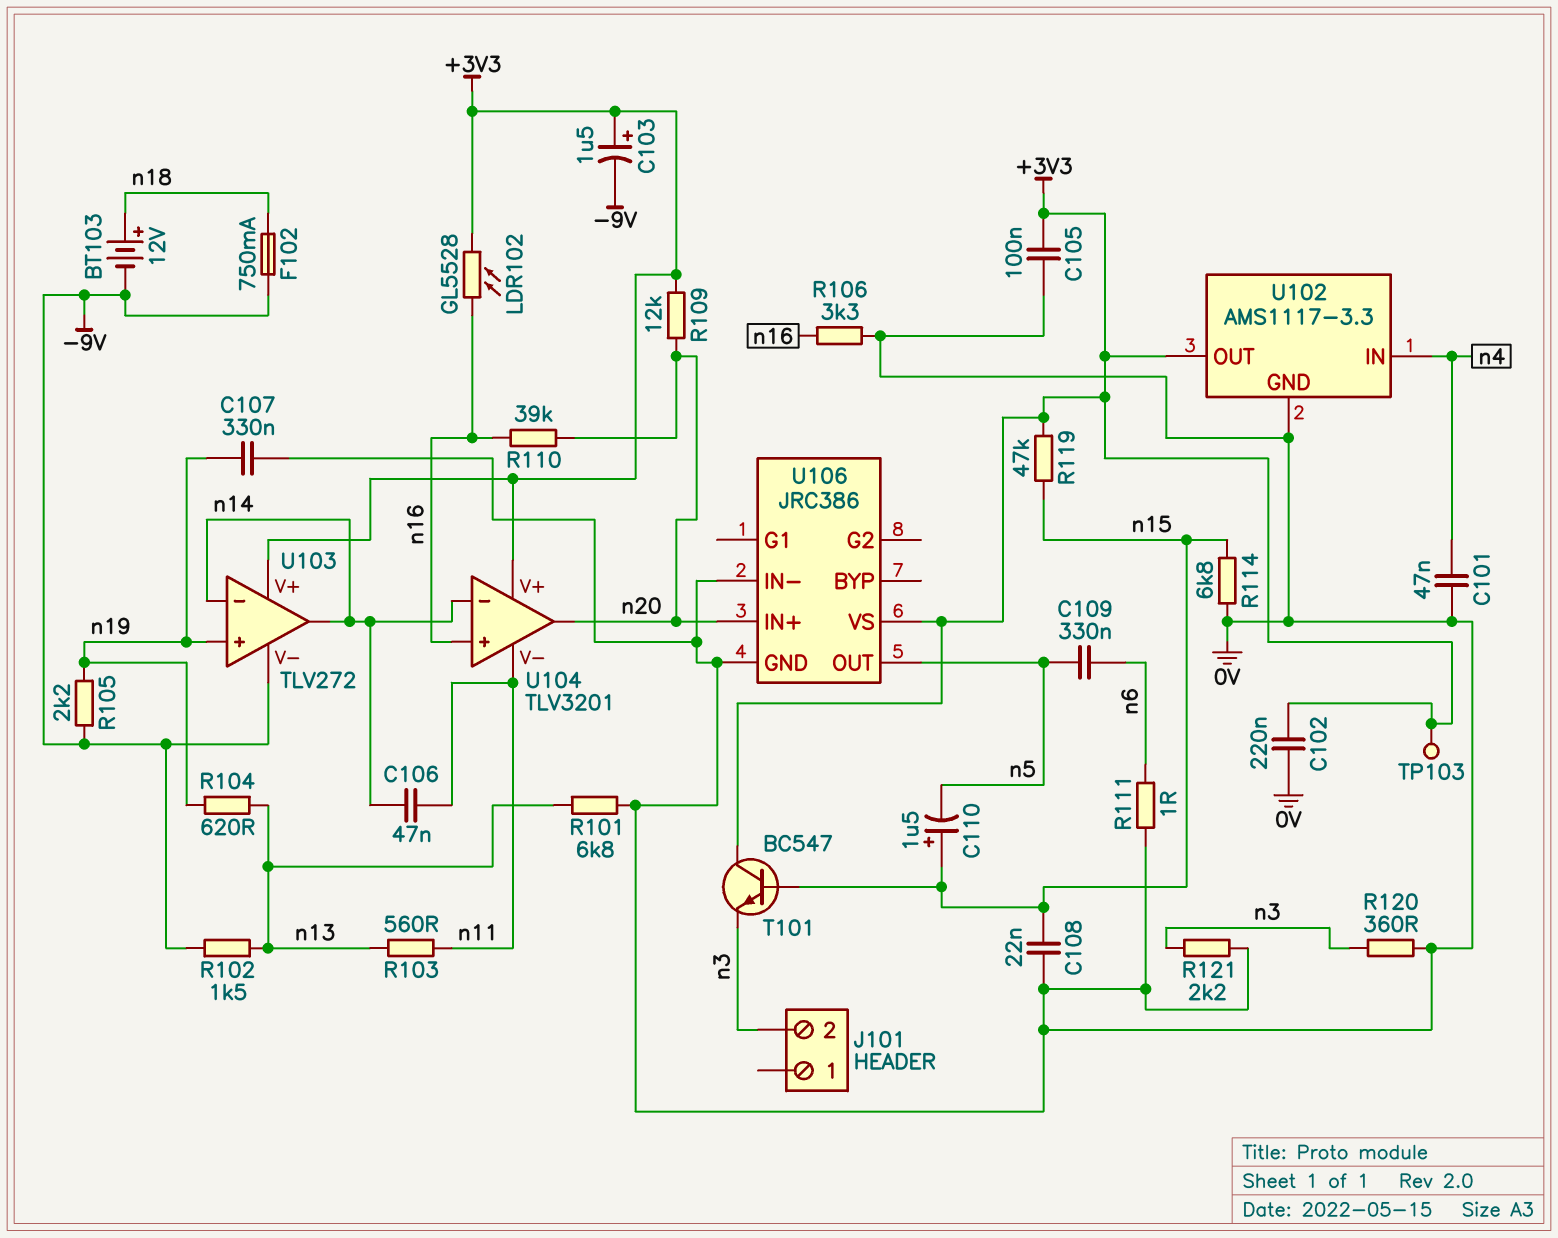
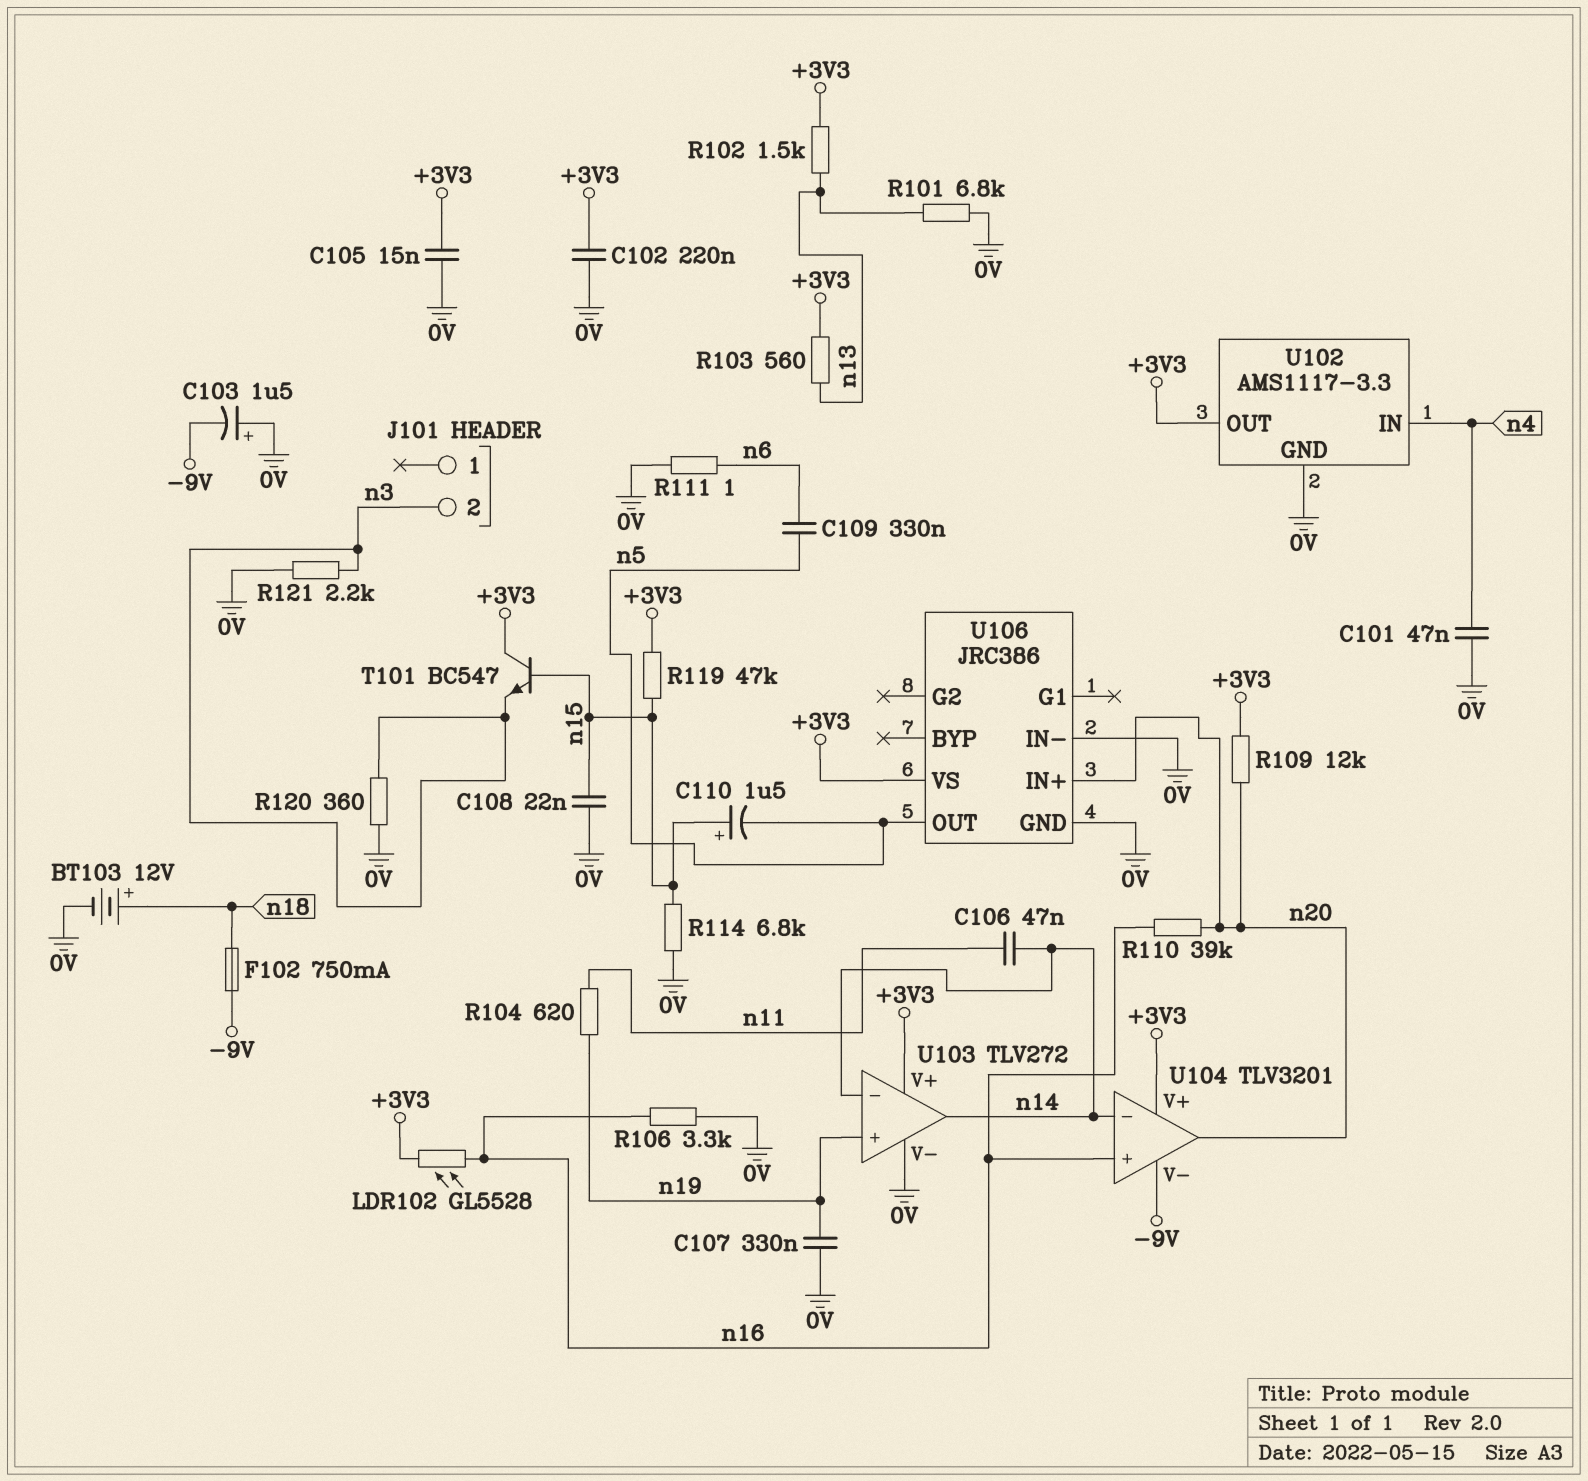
BT103: 12V (plus n18, minus -9V) -> 12V (plus n18, minus 0V)
C103: 1.5uF (plus +3V3, minus -9V) -> 1.5uF (plus 0V, minus -9V)
C105: 100nF (+3V3, 0V) -> 15nF (+3V3, 0V)
R102: 1.5k (-9V, n13) -> 1.5k (+3V3, n13)
R103: 560 (n11, n13) -> 560 (+3V3, n13)
R104: 620 (n13, n19) -> 620 (n11, n19)
R105: 2.2k (-9V, n19) -> none
TP103: test point (+3V3) -> none
U103 pin V-: -9V -> 0V
U104 pin V-: n11 -> -9V

